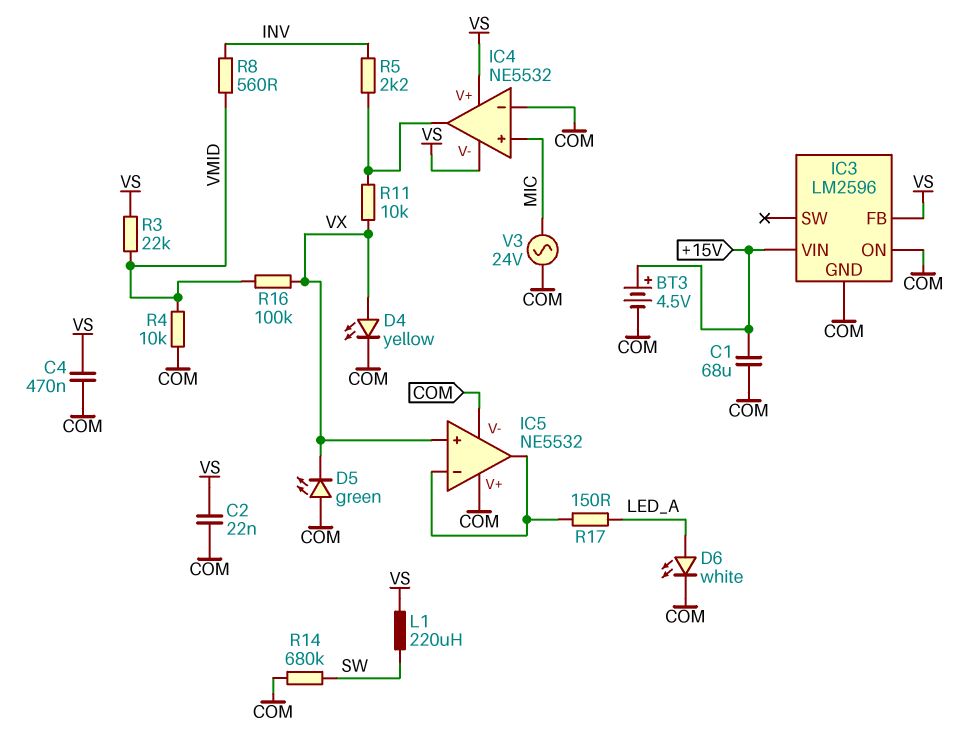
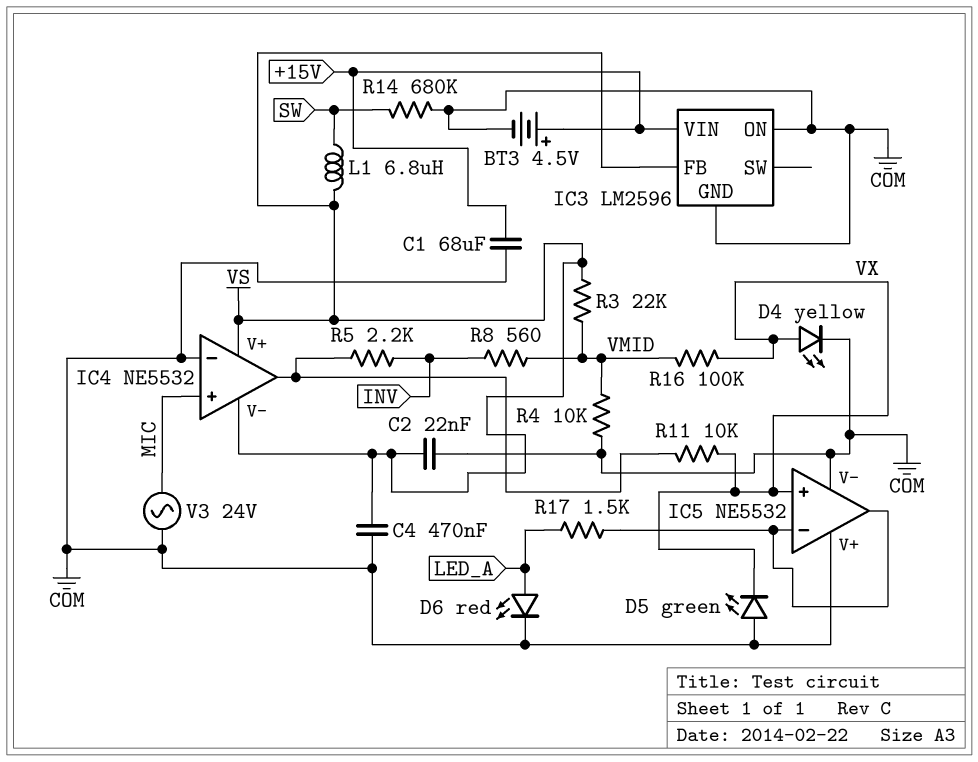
D6: LED white (A LED_A, K COM) -> LED red (A LED_A, K COM)
L1: 220uH (SW, VS) -> 6.8uH (SW, VS)
R17: 150 (IC5/in-, LED_A) -> 1.5k (IC5/in-, LED_A)

